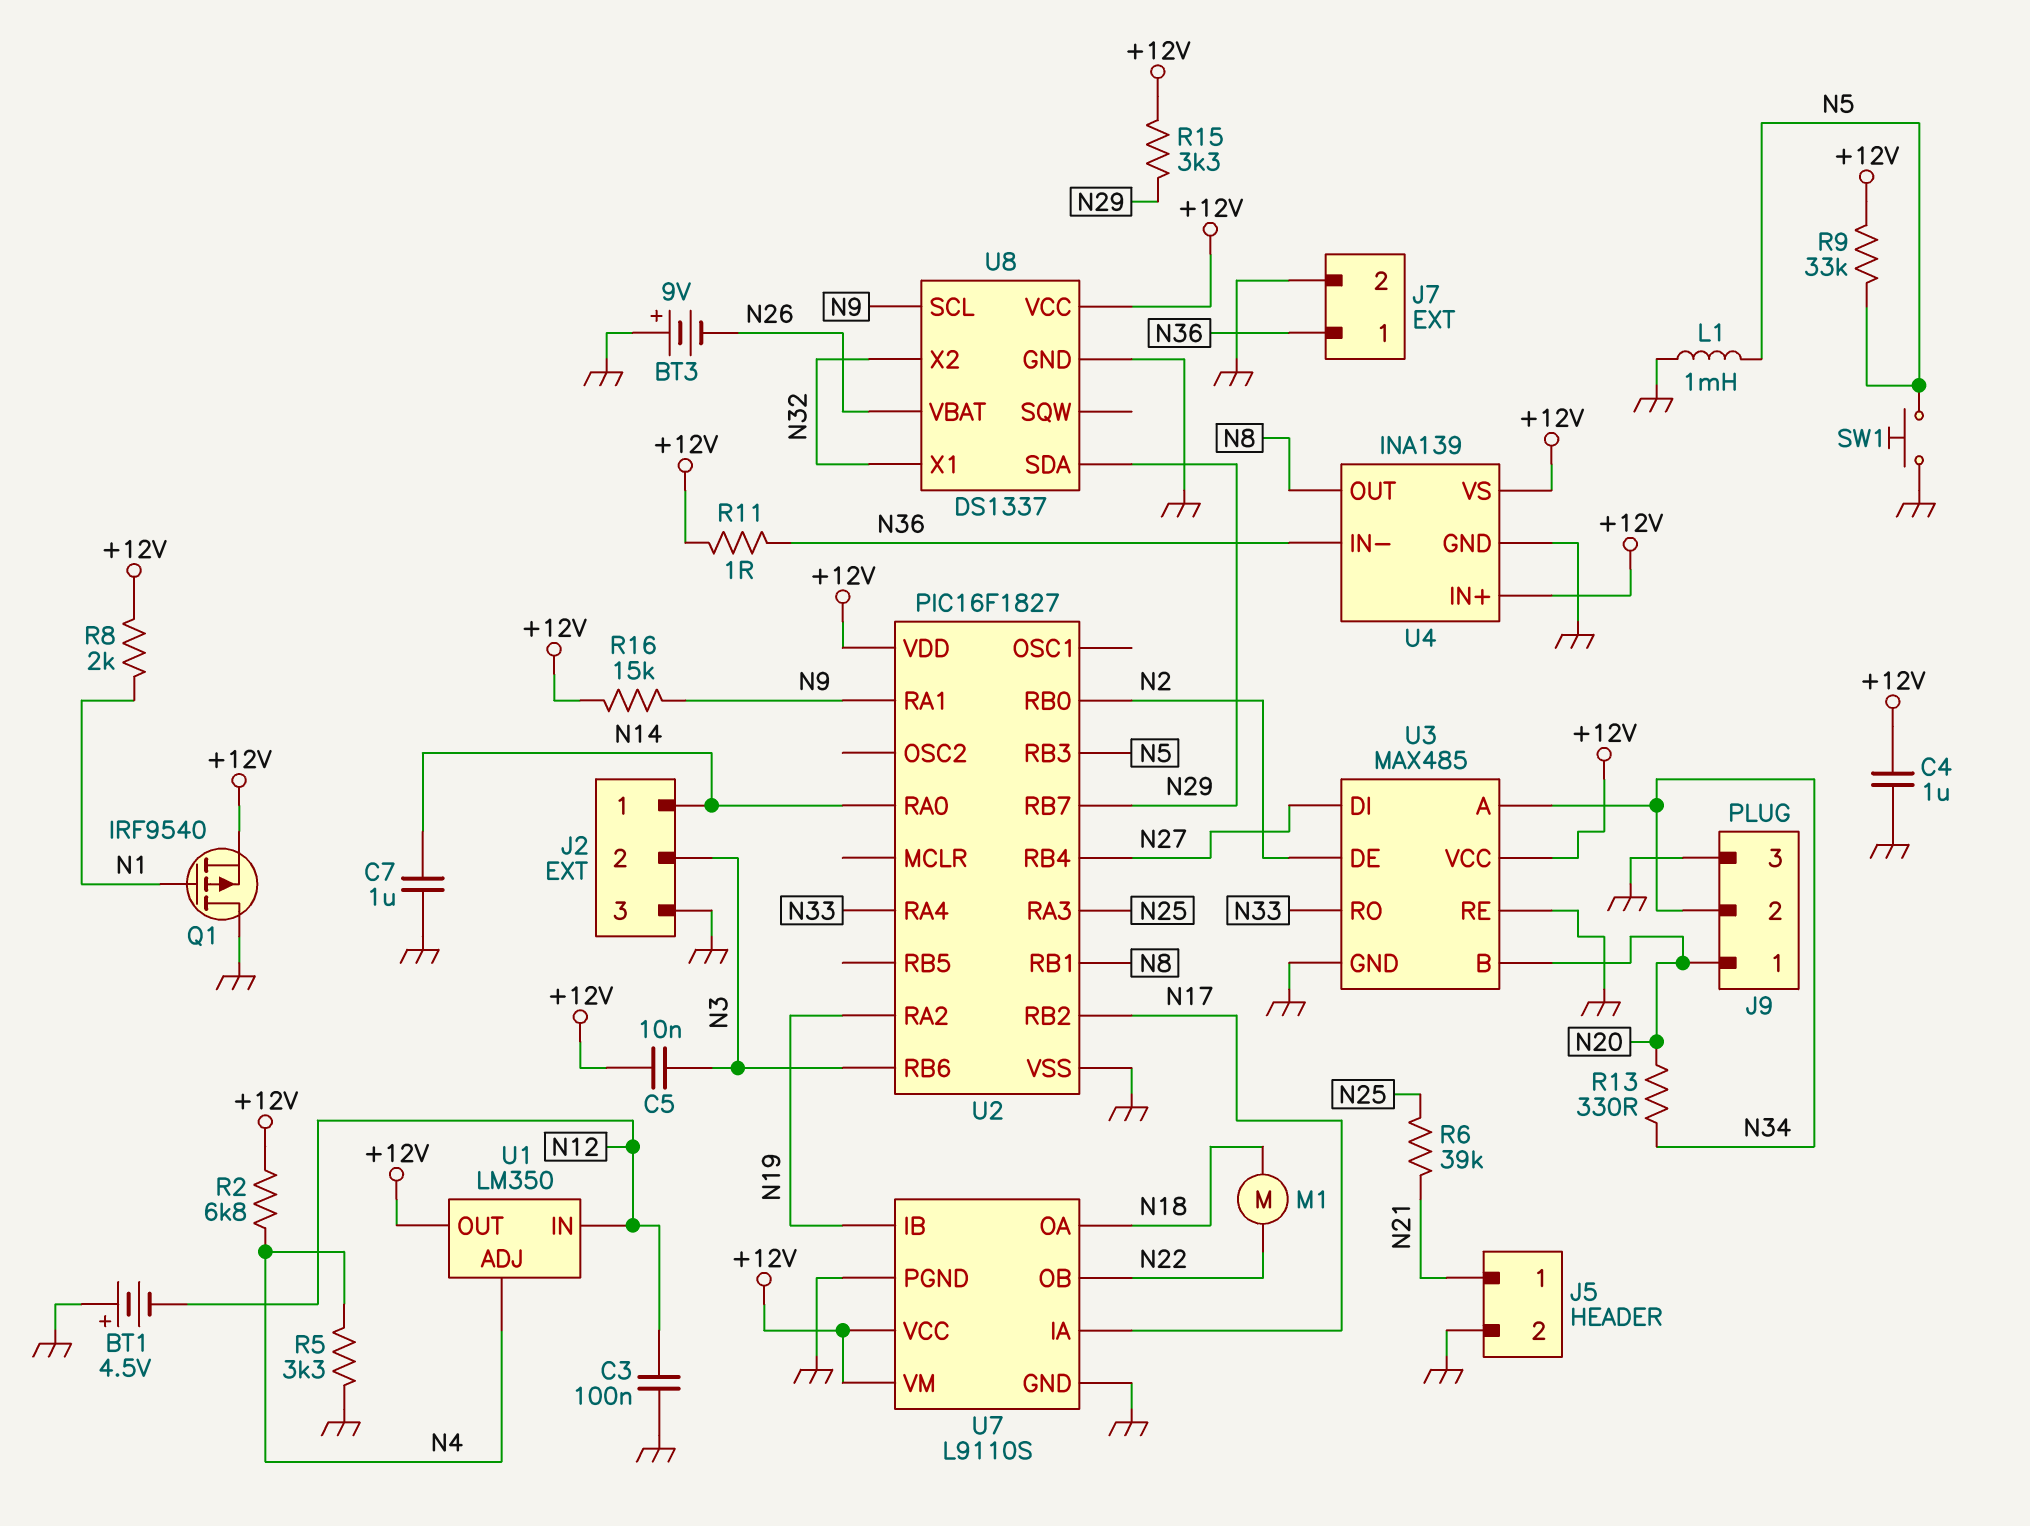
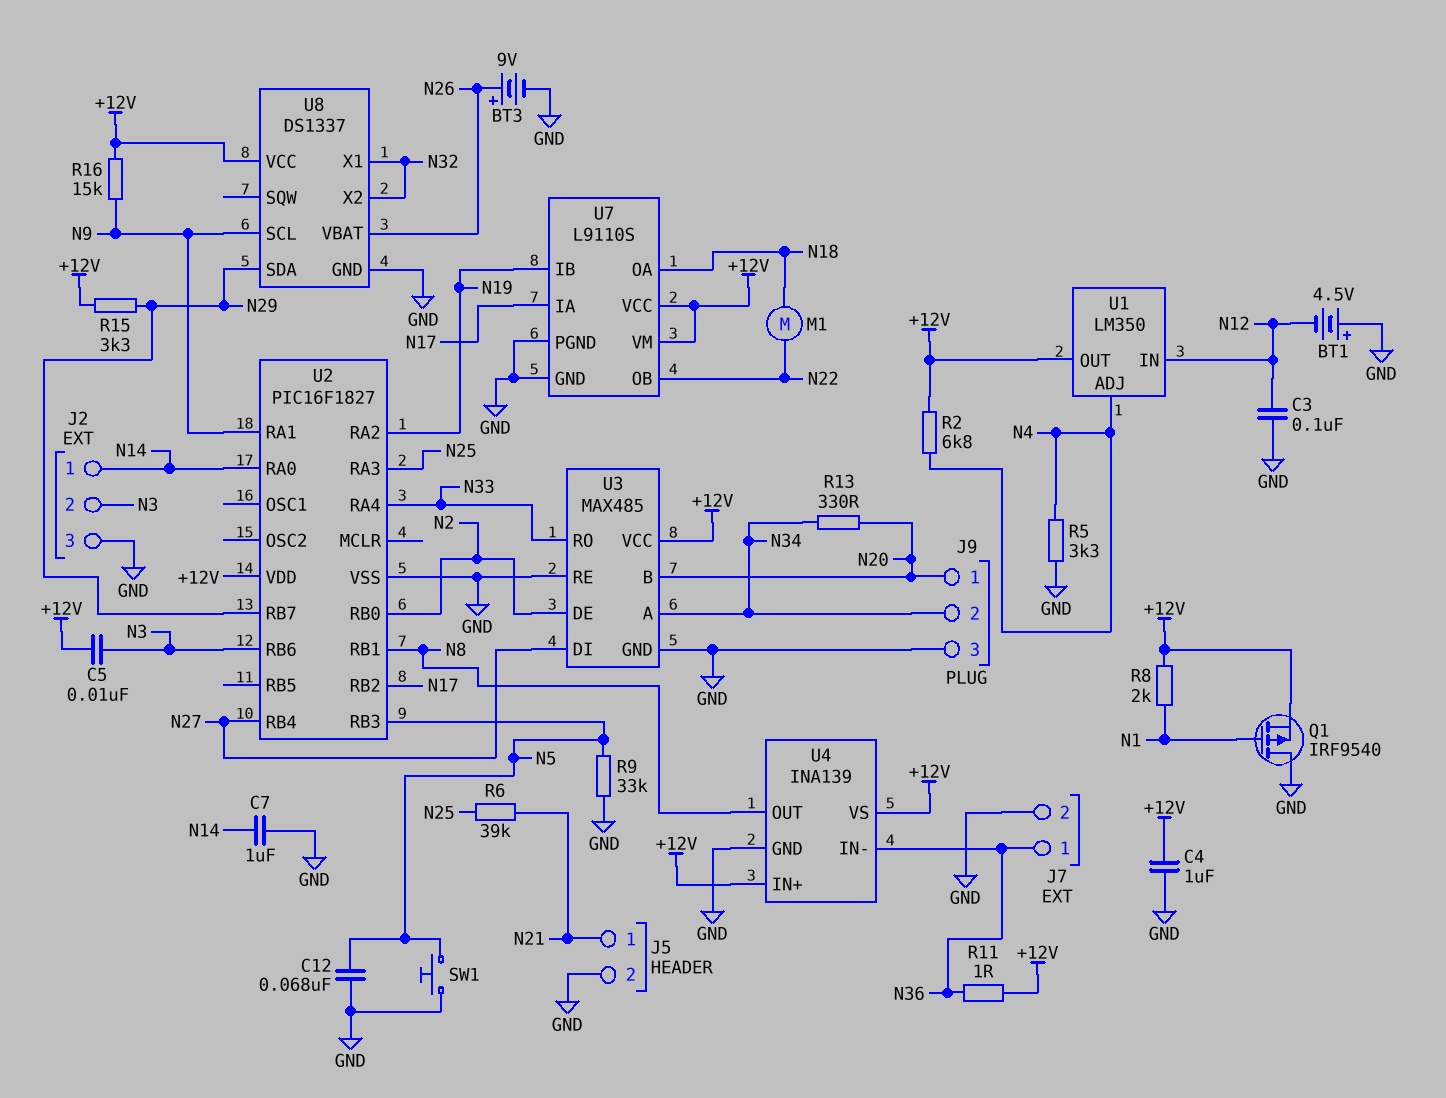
BT3: 9V (plus GND, minus N26) -> 9V (plus N26, minus GND)
C12: none -> 68nF (GND, N5)
L1: 1mH (GND, N5) -> none
R9: 33k (+12V, N5) -> 33k (GND, N5)

